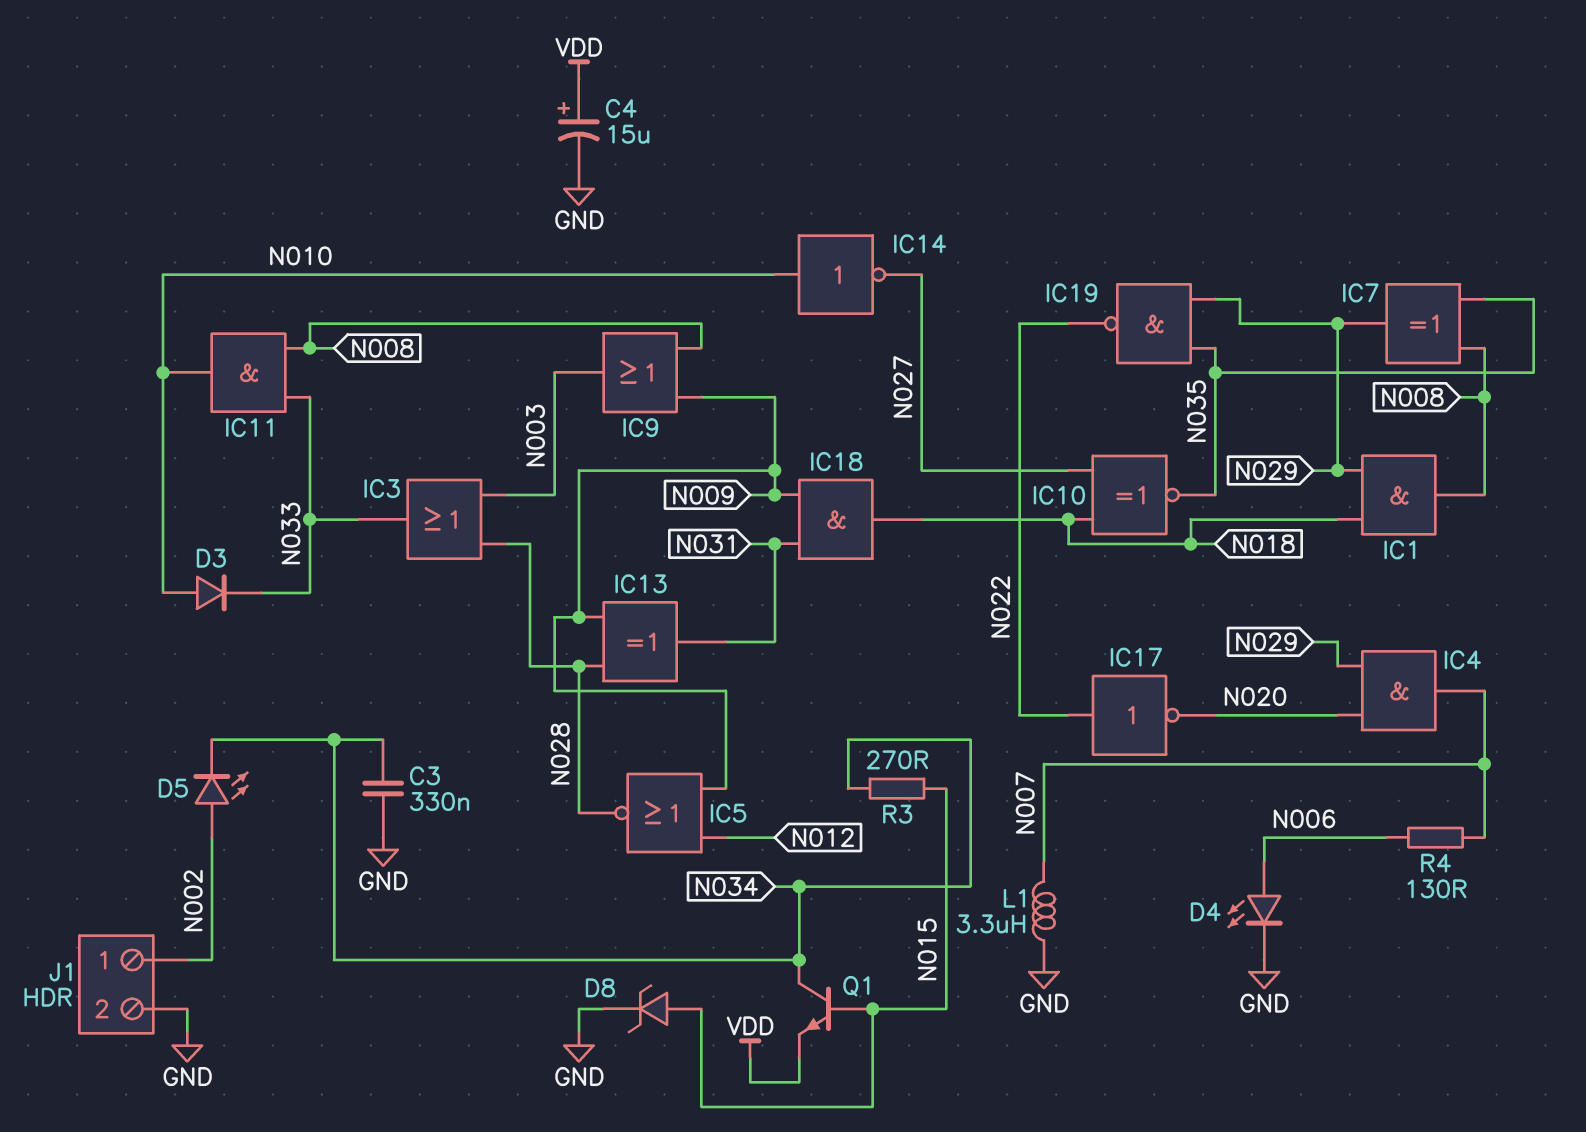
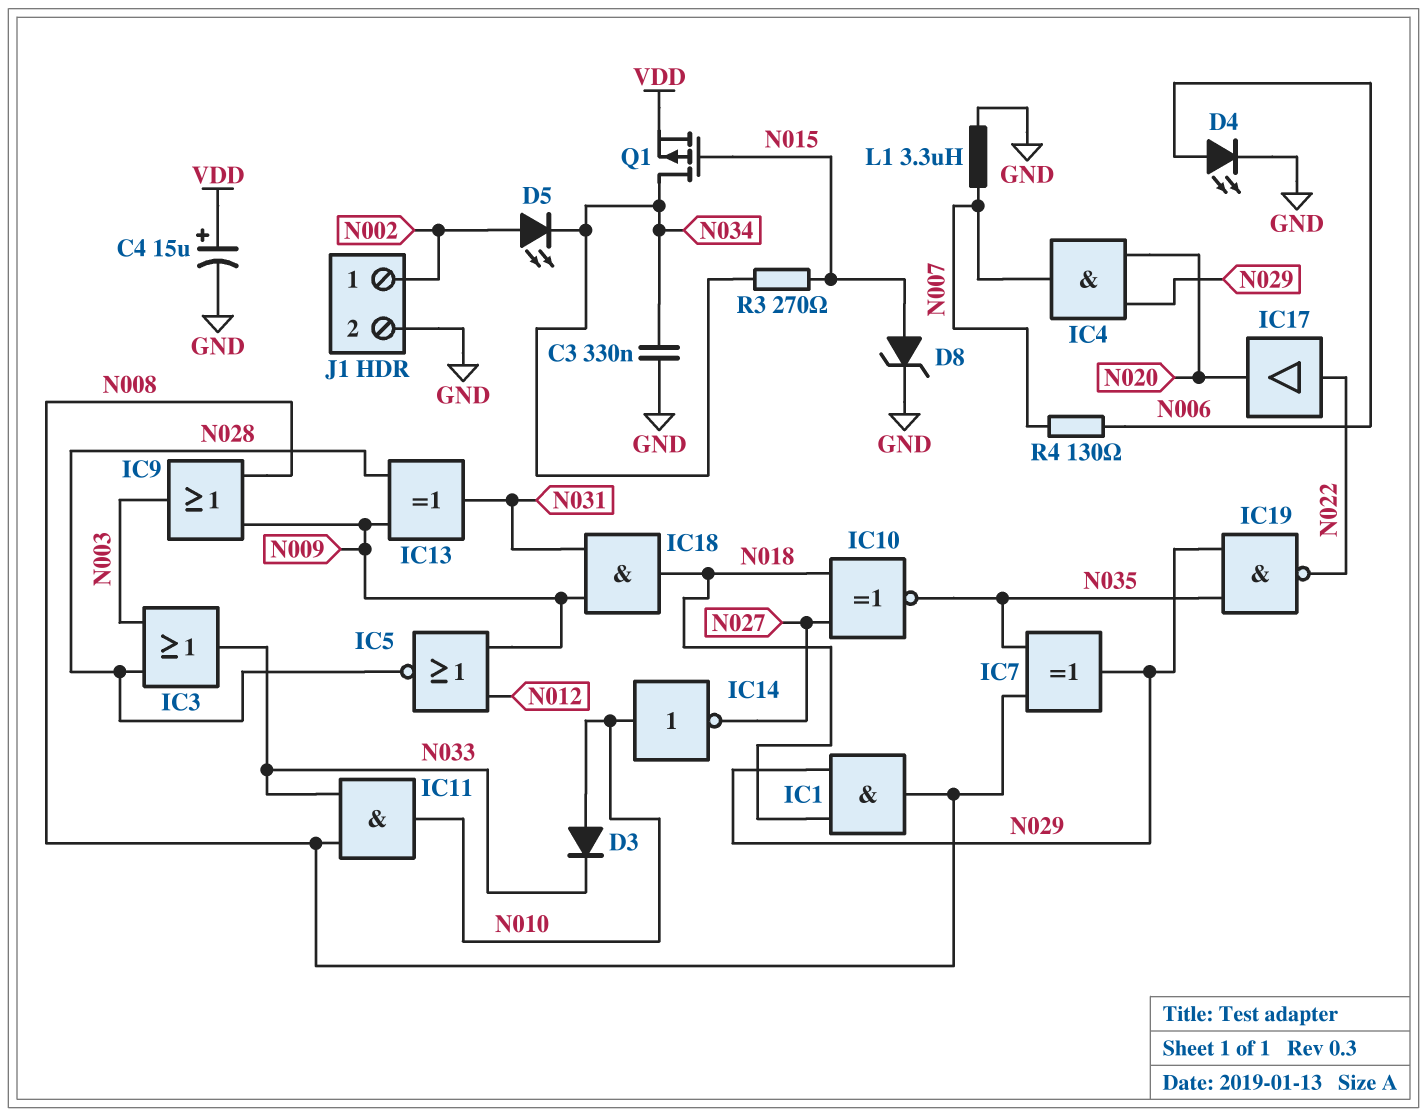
IC17: NOT (in N022, out N020) -> buffer (in N022, out N020)
Q1: NPN (B N015, C N034, E VDD) -> PMOS (G N015, D N034, S VDD)

